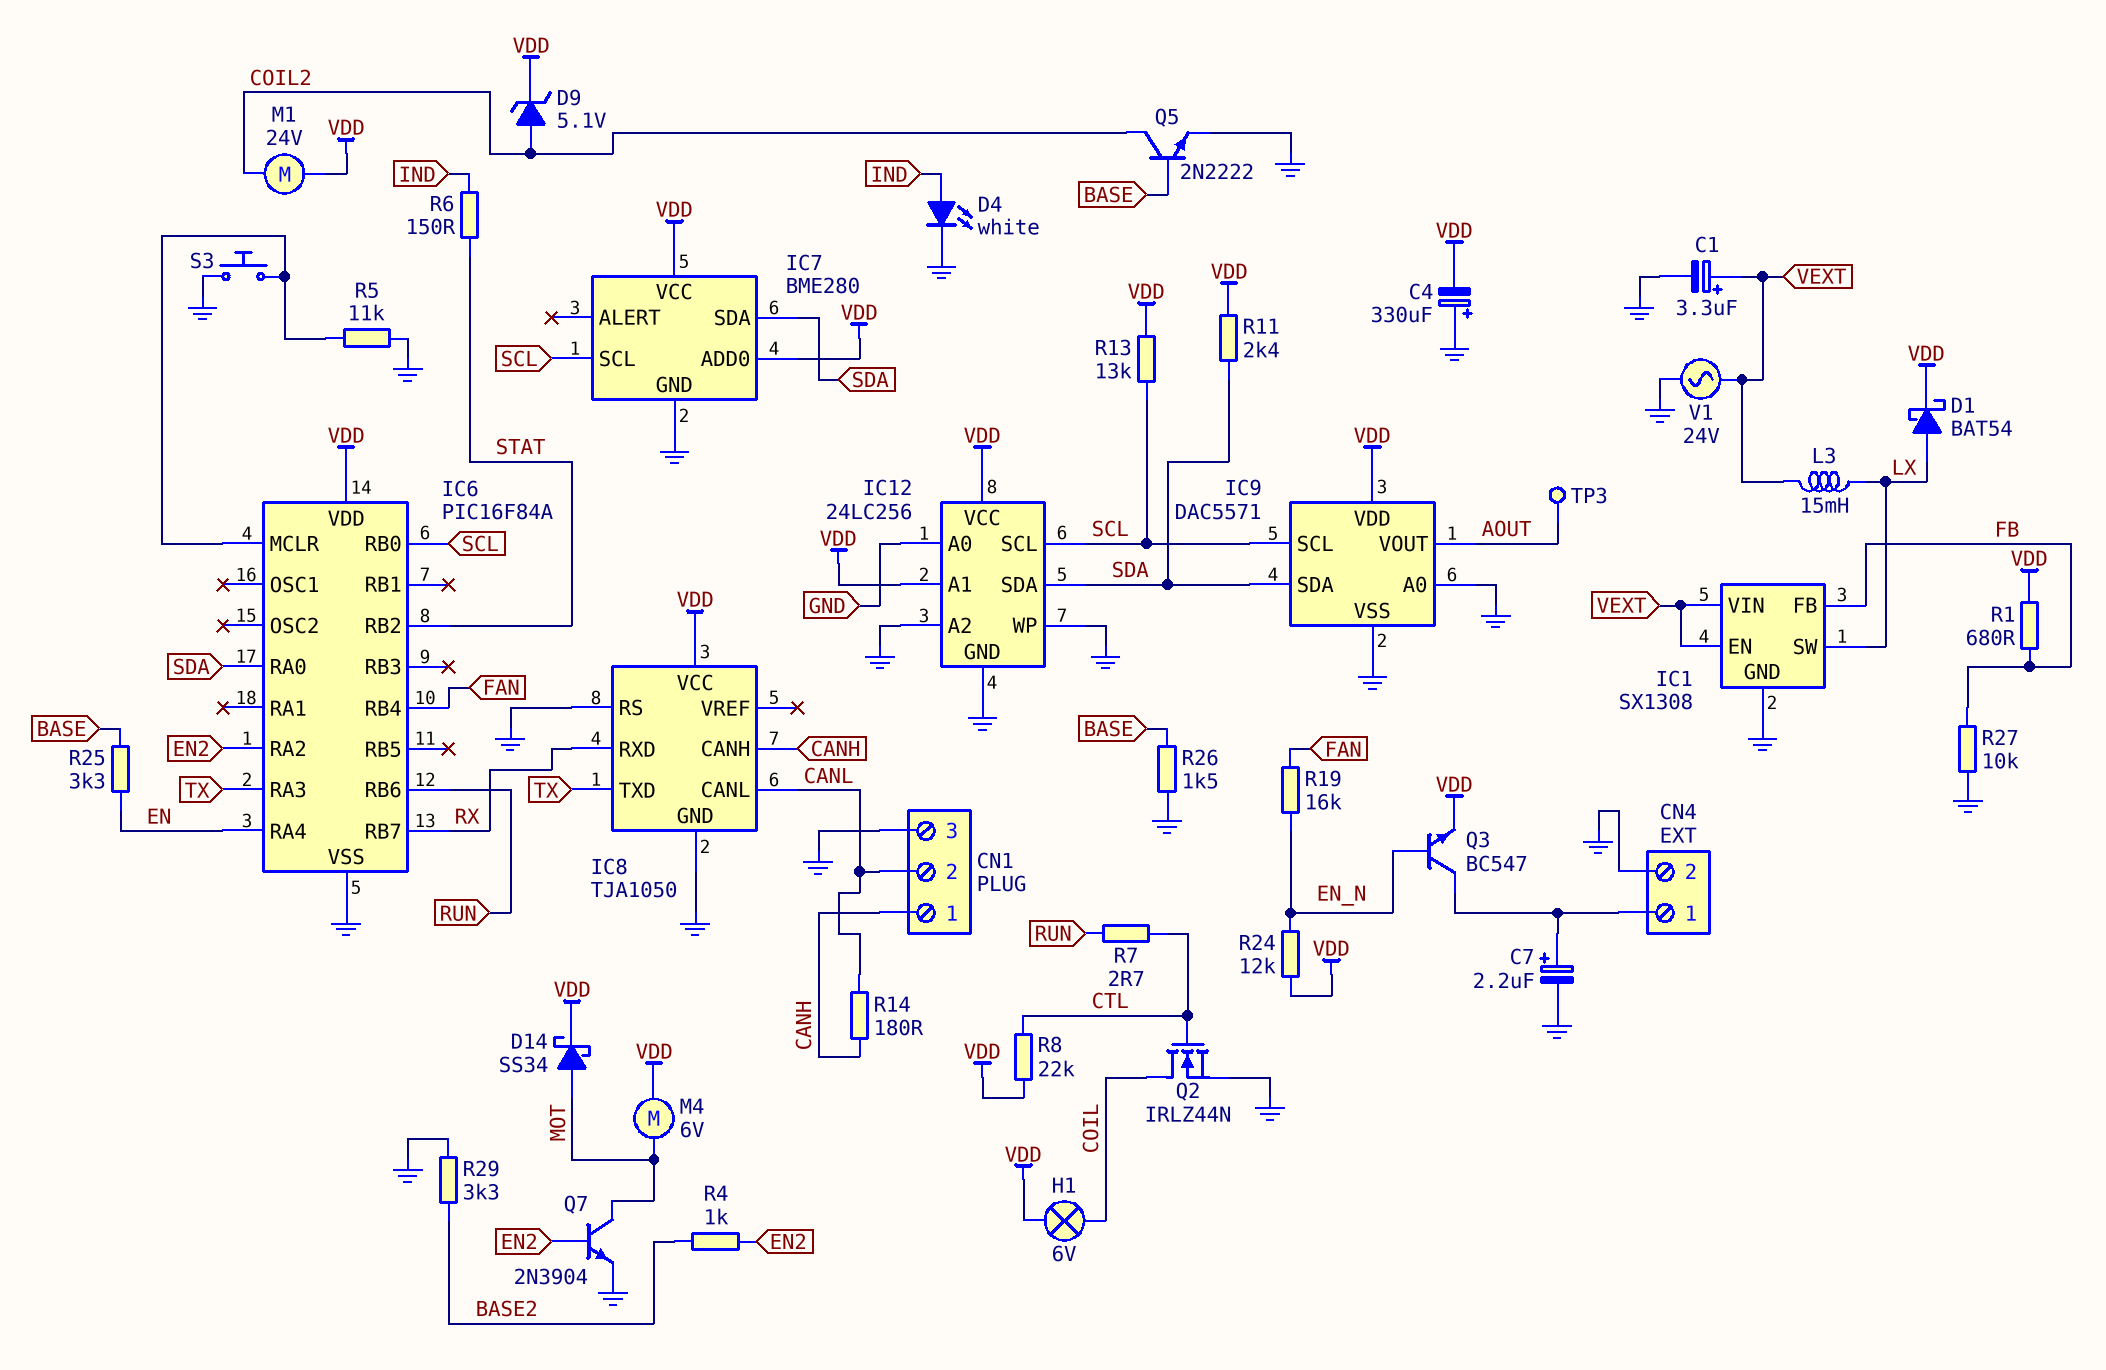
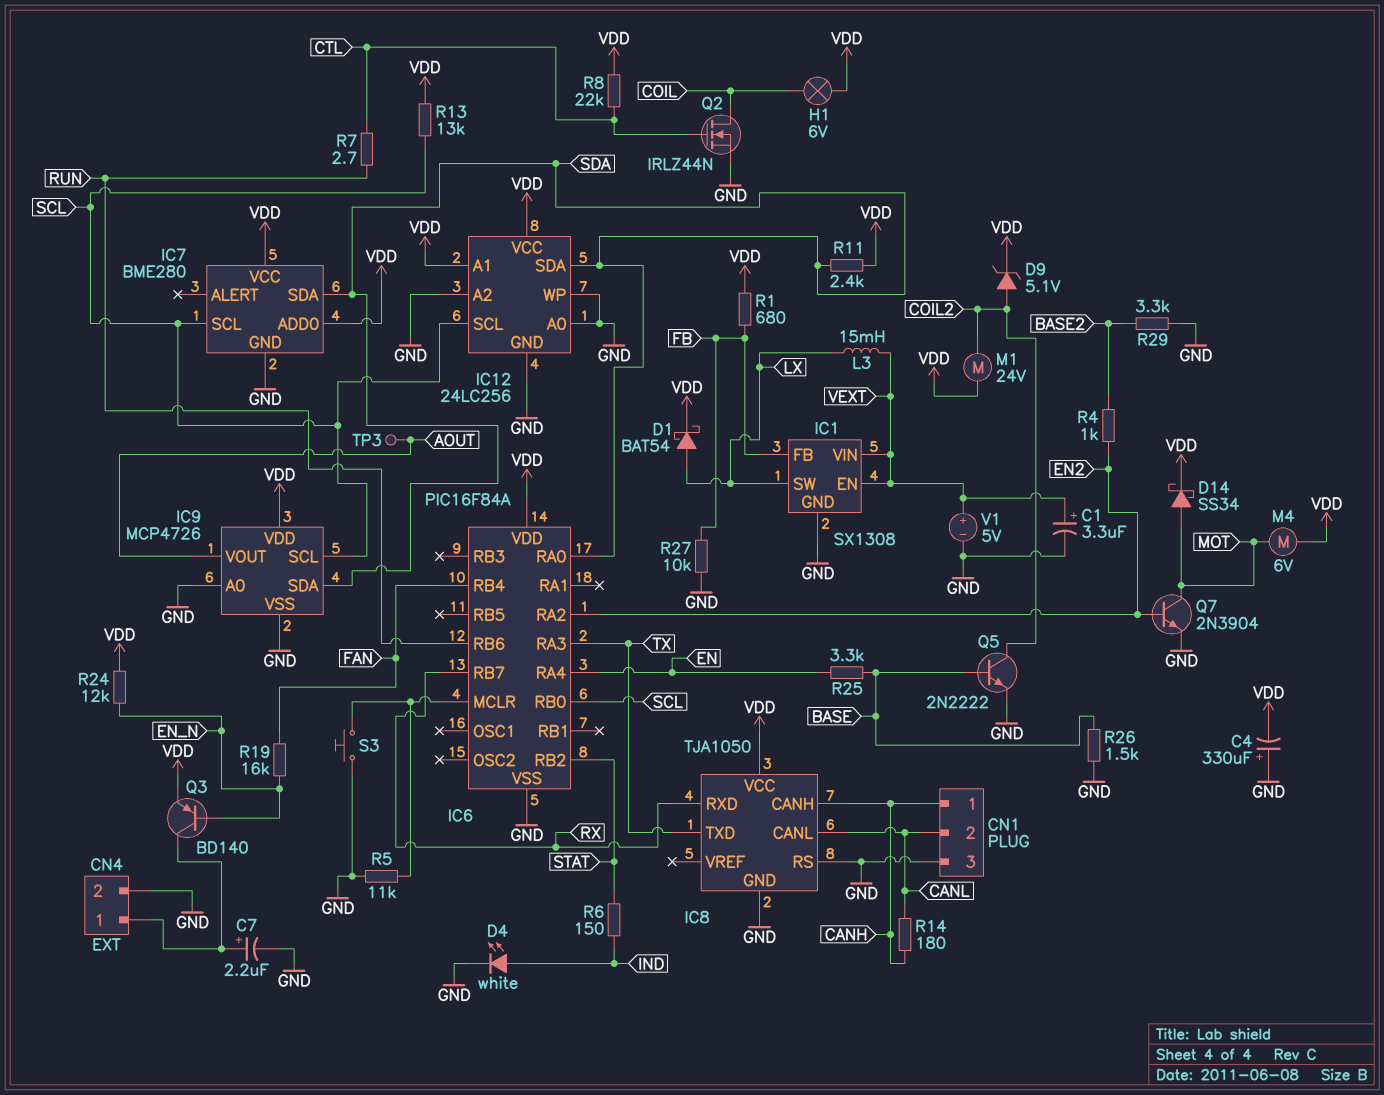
IC9: DAC5571 -> MCP4726
Q3: NPN BC547 (B EN_N, C CN4/1, E VDD) -> PNP BD140 (B EN_N, C CN4/1, E VDD)
V1: AC 24V (GND, VEXT) -> 5V (plus VEXT, minus GND)

